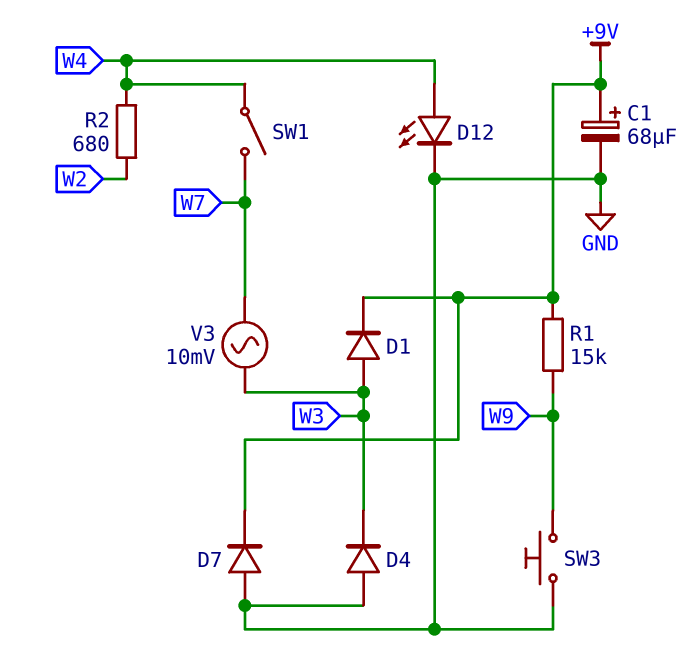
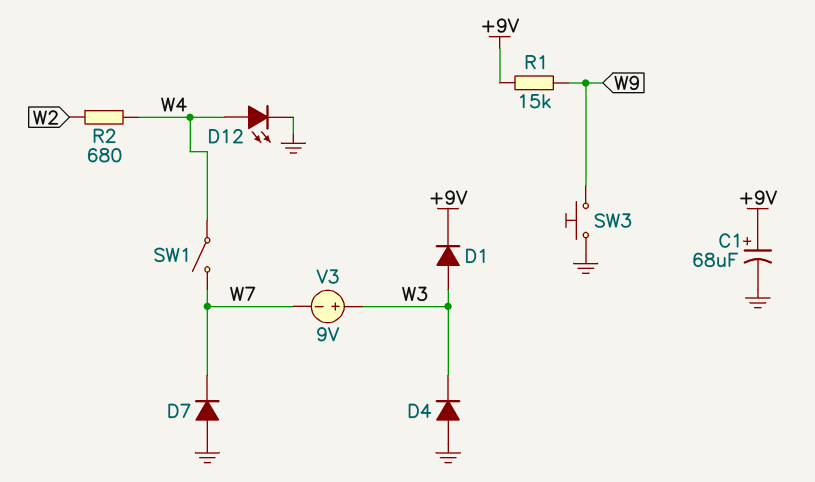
D7: diode (A GND, K +9V) -> diode (A GND, K W7)
V3: AC 10mV (W3, W7) -> 9V (plus W3, minus W7)

